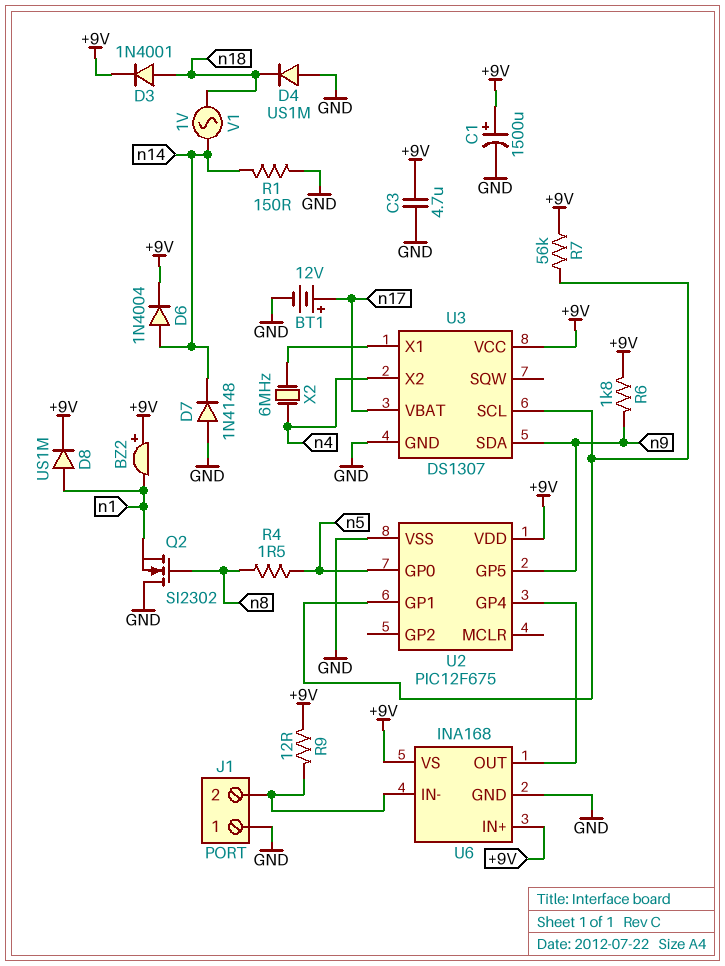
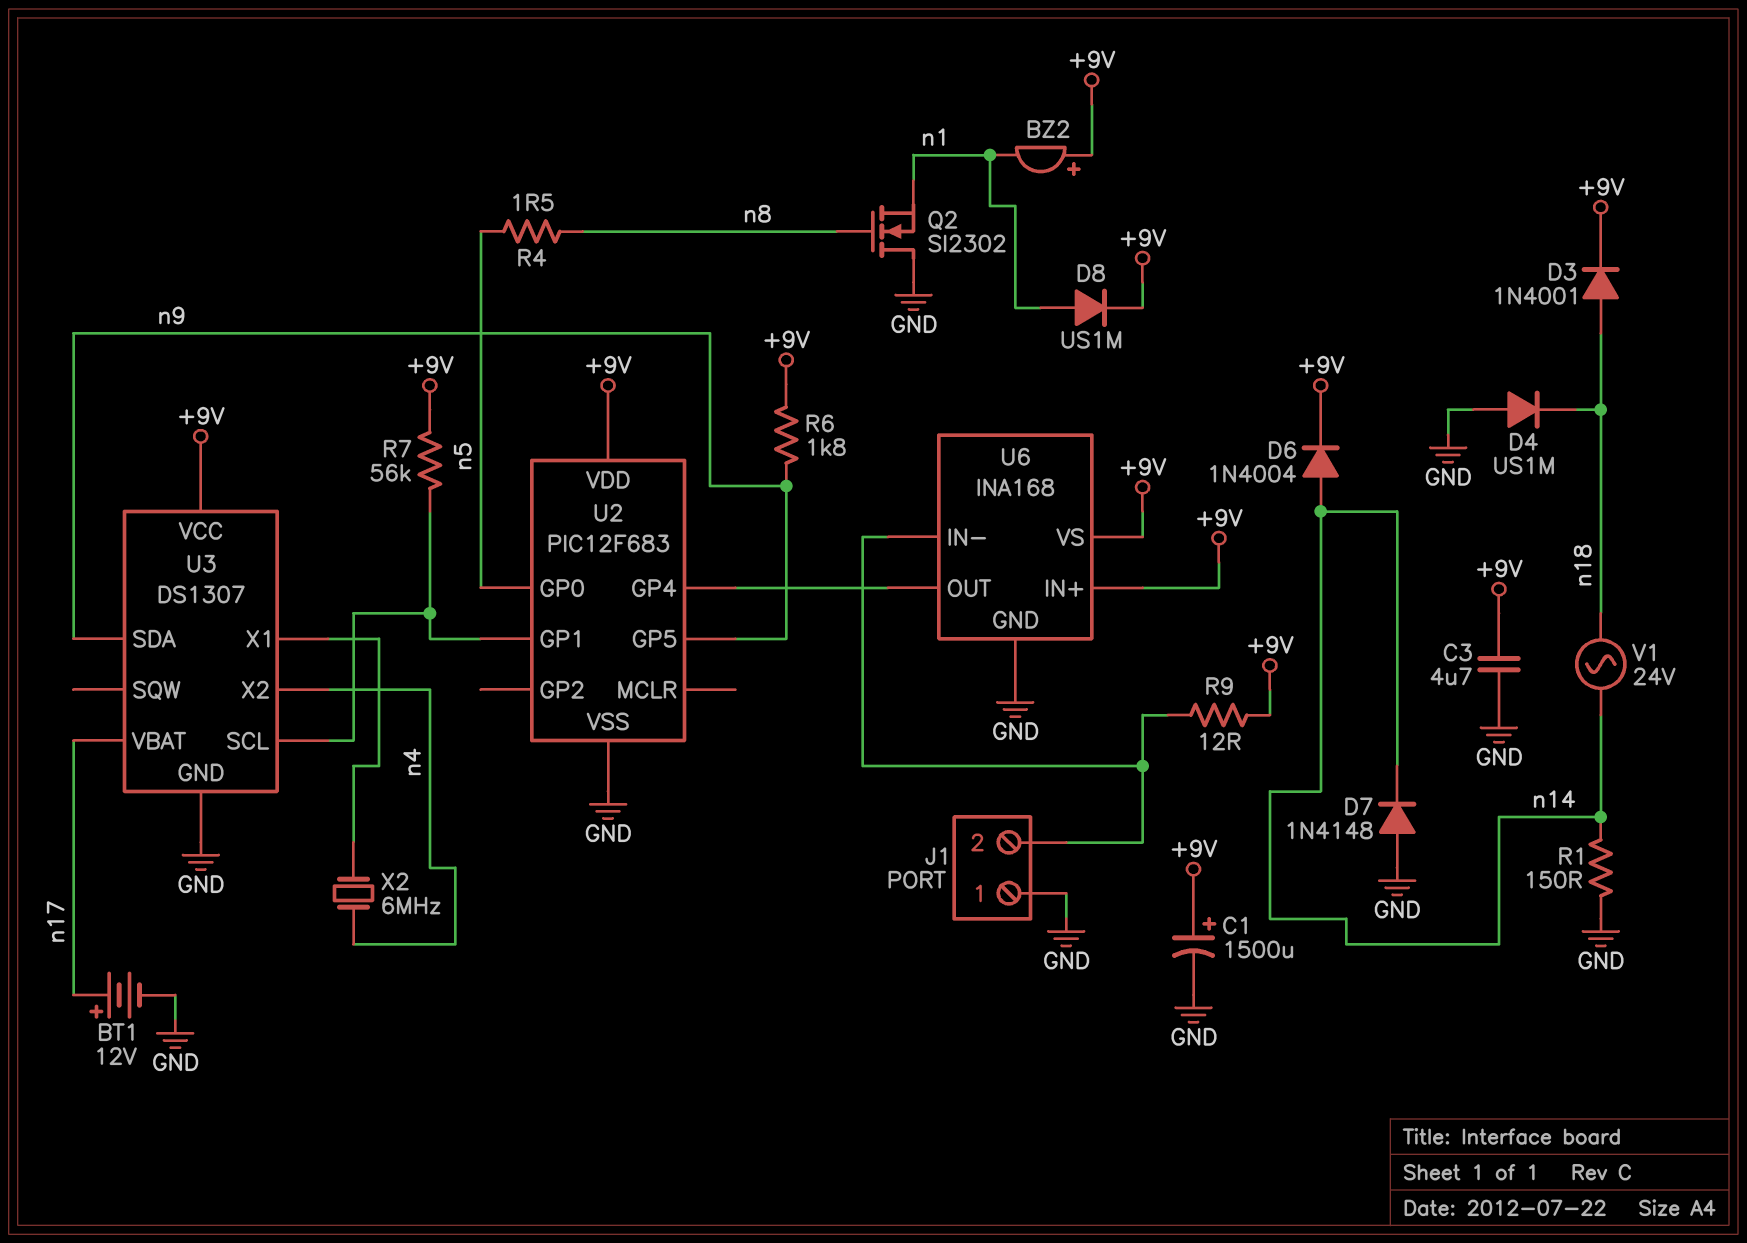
U2: PIC12F675 -> PIC12F683
V1: AC 1V (n14, n18) -> AC 24V (n14, n18)

